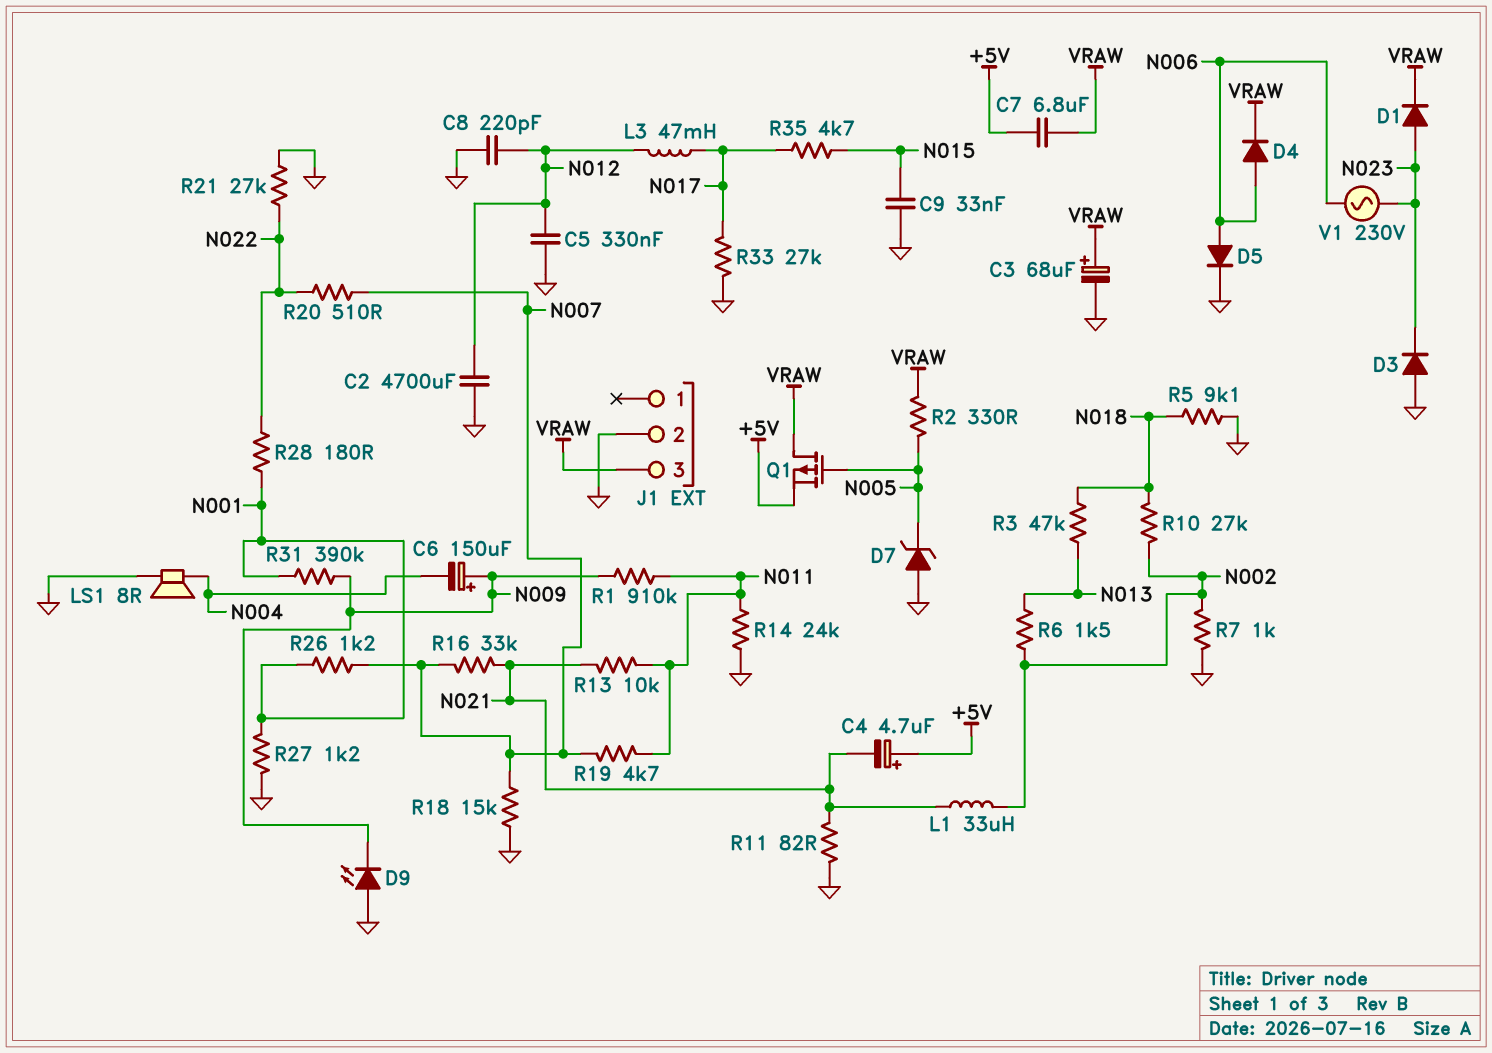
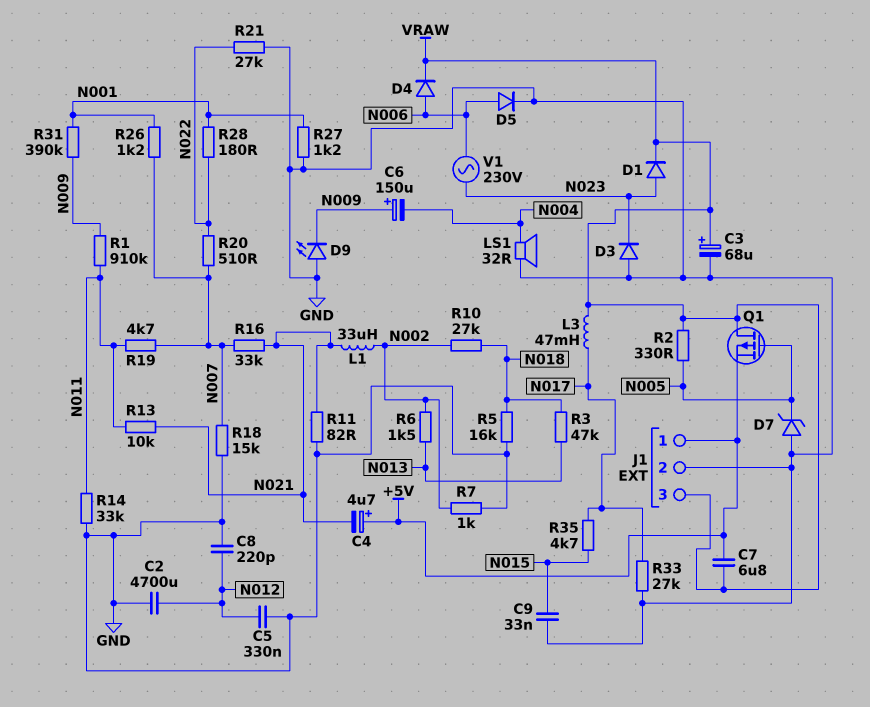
J1 pin 1: none -> +5V
L3: 47mH (N012, N017) -> 47mH (N017, VRAW)
LS1: speaker 8R (GND, N004) -> speaker 32R (GND, N004)
R5: 9.1k (GND, N018) -> 16k (GND, N018)
R14: 24k (GND, N011) -> 33k (GND, N011)

